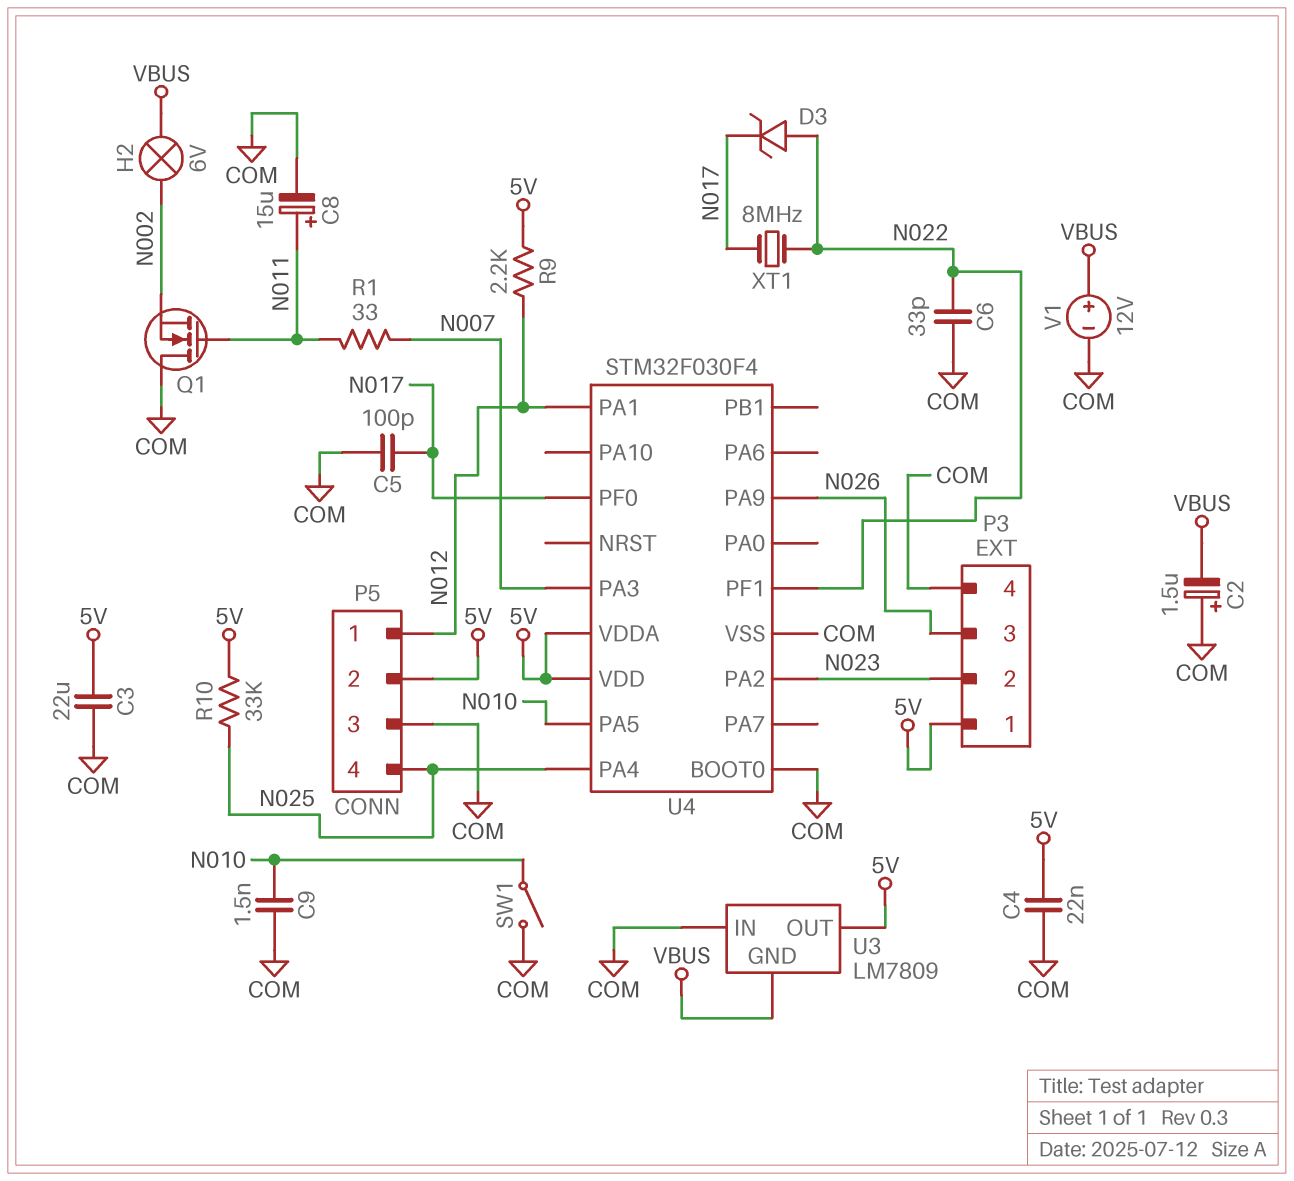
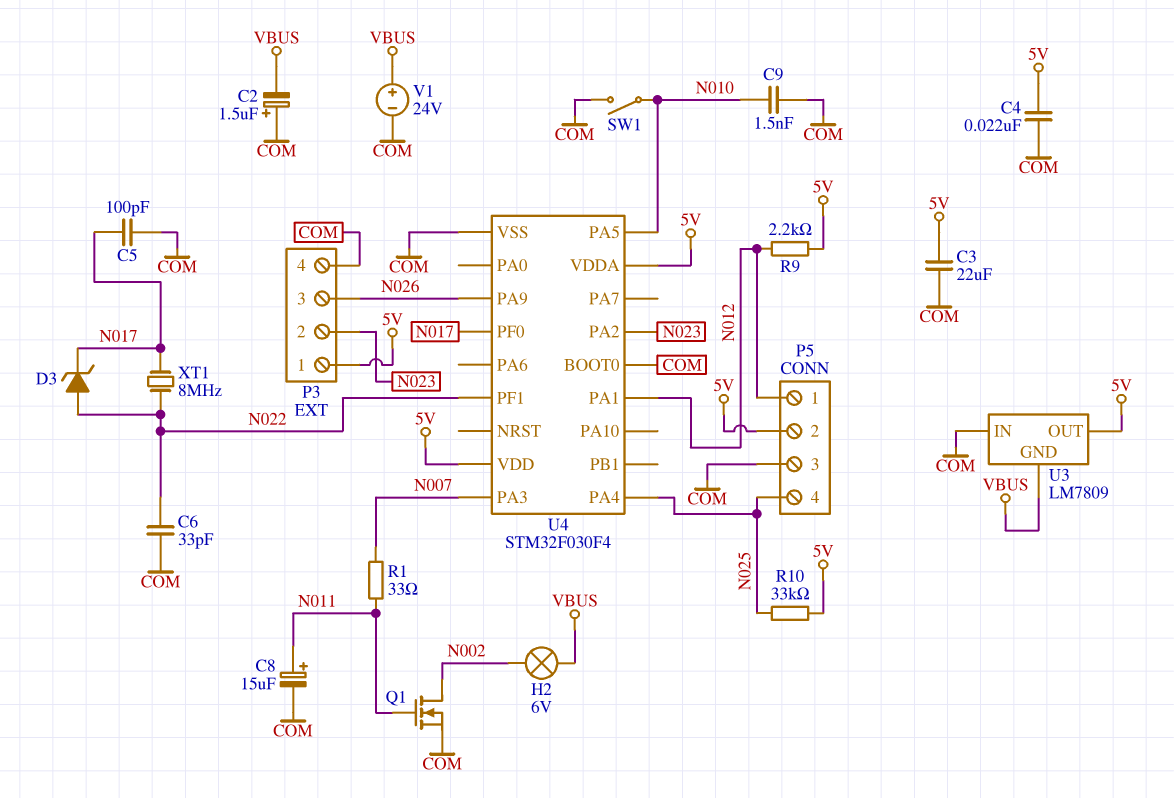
Q1: NMOS (G N011, D COM, S N002) -> NMOS (G N011, D N002, S COM)
V1: 12V (plus VBUS, minus COM) -> 24V (plus VBUS, minus COM)

